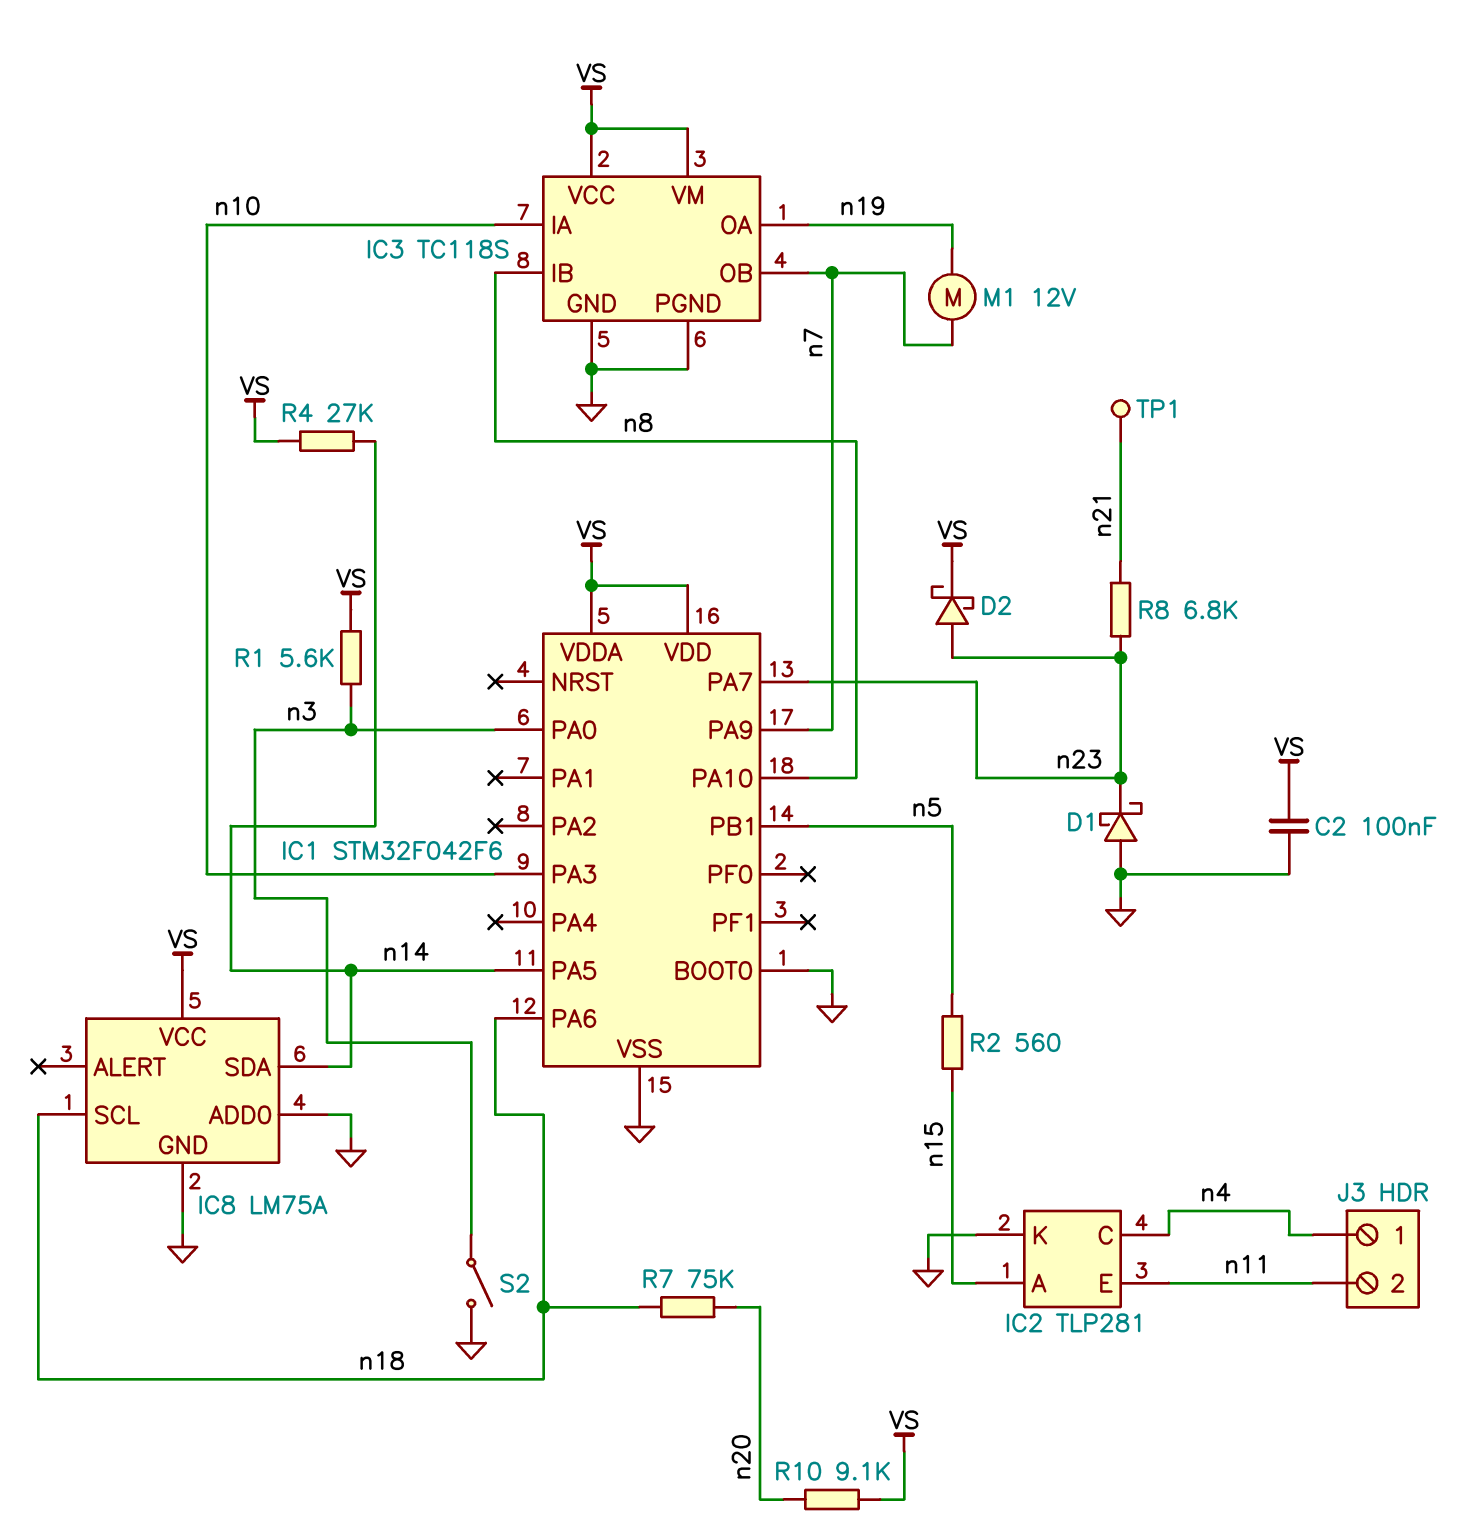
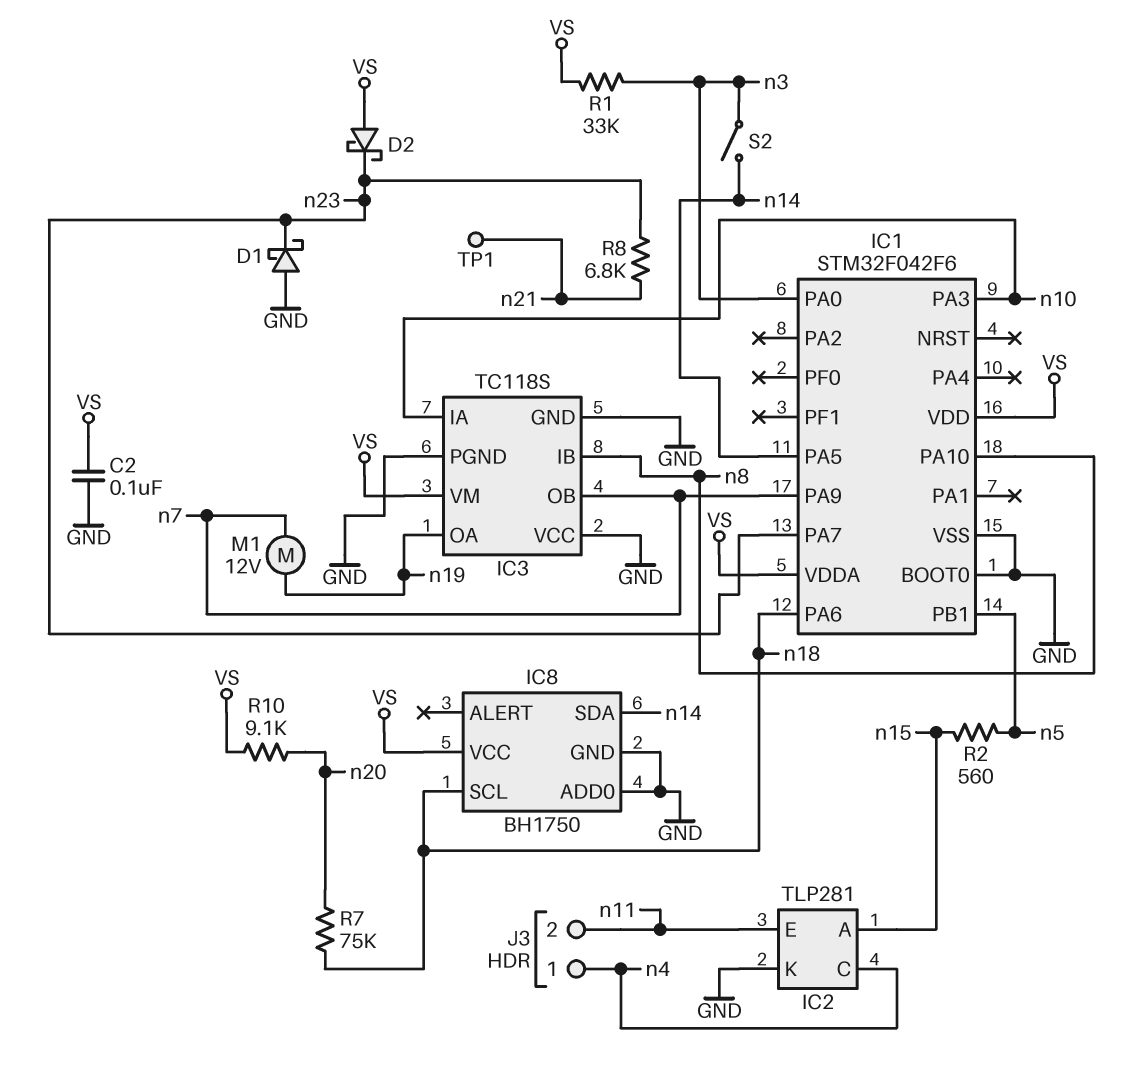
D2: schottky (A n23, K VS) -> schottky (A VS, K n23)
IC3 pin VCC: VS -> GND
IC8: LM75A -> BH1750
R1: 5.6k (VS, n3) -> 33k (VS, n3)
R4: 27k (VS, n14) -> none
S2: switch (GND, n3) -> switch (n3, n14)

